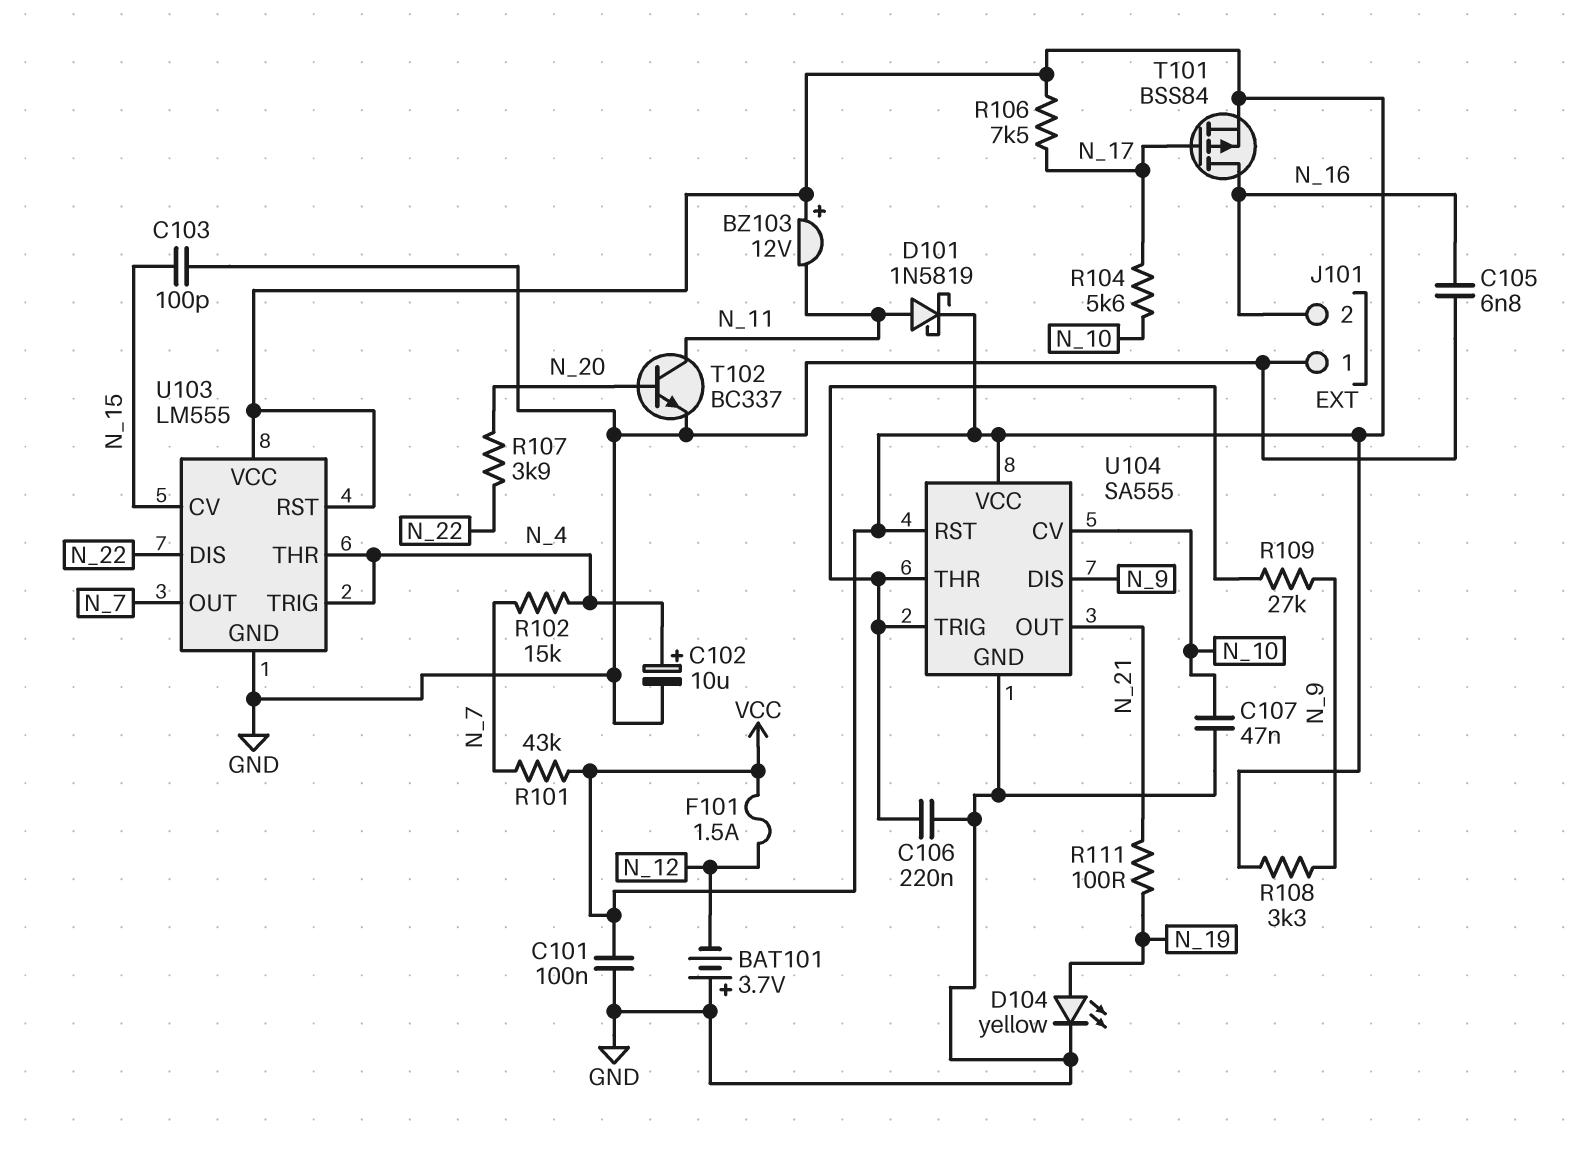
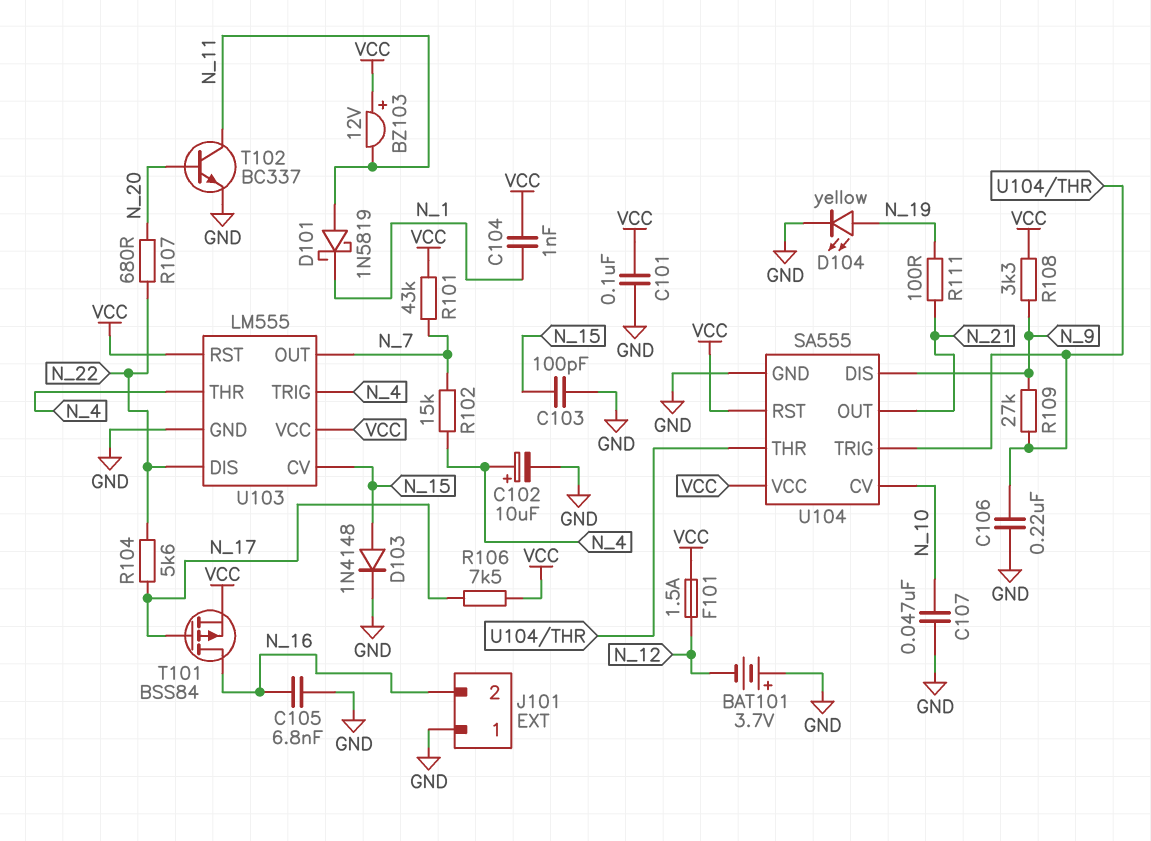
C104: none -> 1nF (N_1, VCC)
D101: schottky 1N5819 (A N_11, K VCC) -> schottky 1N5819 (A N_11, K N_1)
D103: none -> diode 1N4148 (A N_15, K GND)
R104: 5.6k (N_10, N_17) -> 5.6k (N_17, N_22)
R107: 3.9k (N_20, N_22) -> 680 (N_20, N_22)

